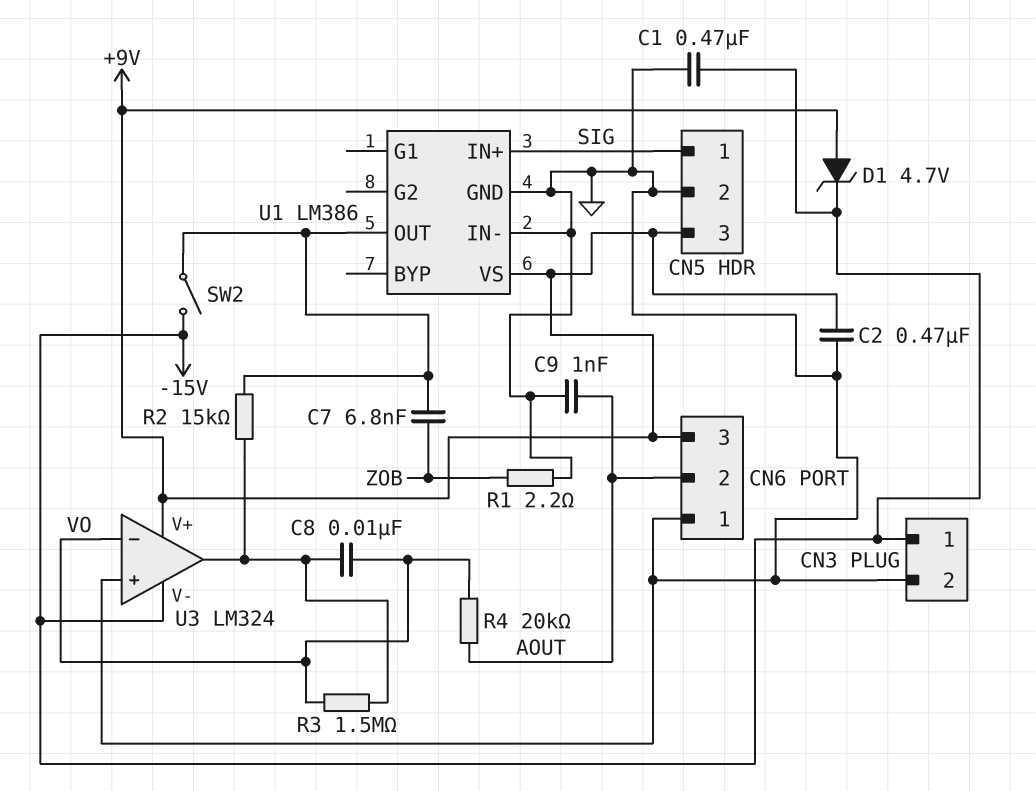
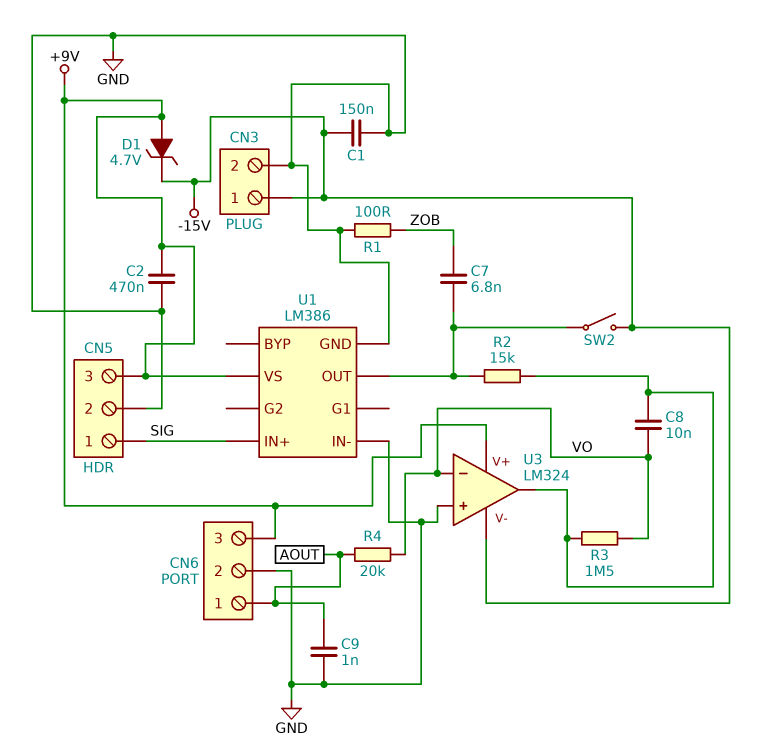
C1: 470nF (-15V, GND) -> 150nF (-15V, GND)
CN6 pin 1: GND -> AOUT
CN6 pin 2: AOUT -> GND
R1: 2.2 (GND, ZOB) -> 100 (GND, ZOB)

